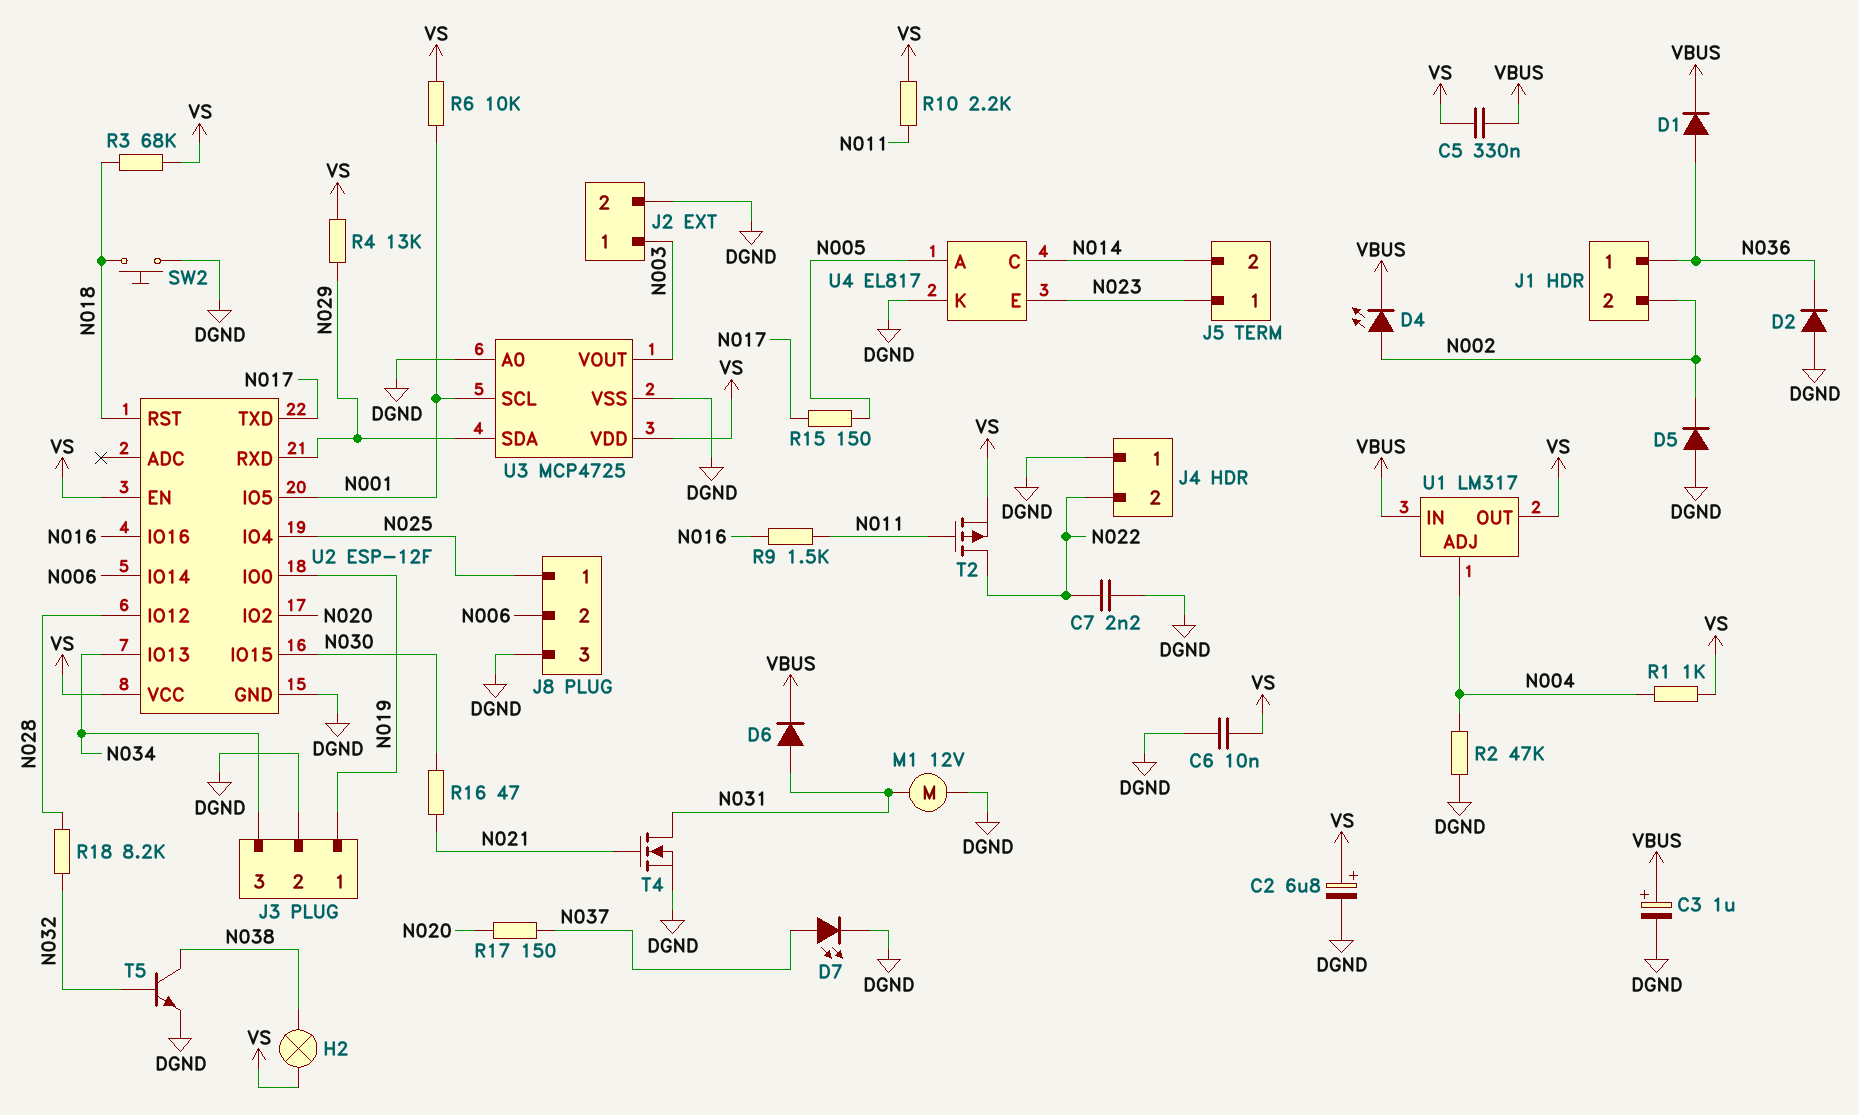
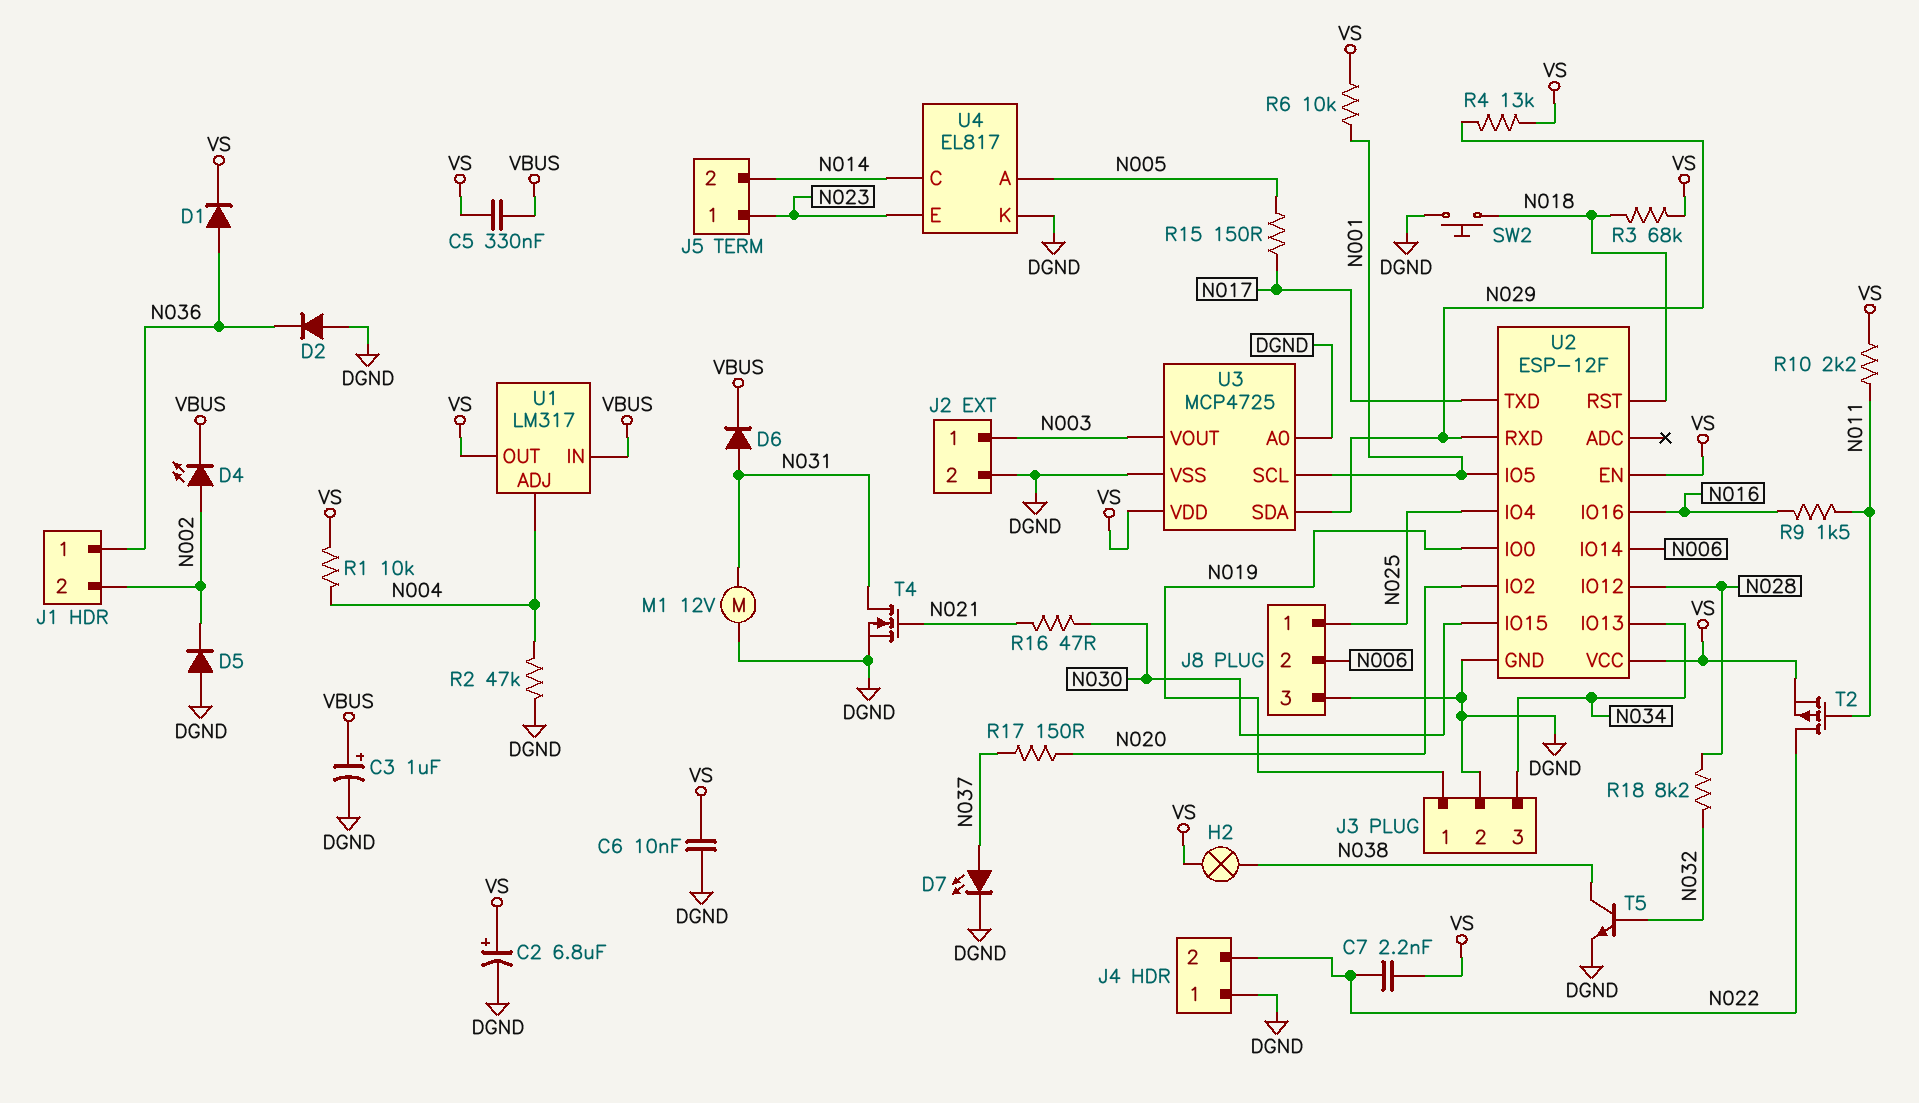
C7: 2.2nF (DGND, N022) -> 2.2nF (N022, VS)
D1: diode (A N036, K VBUS) -> diode (A N036, K VS)
R1: 1k (N004, VS) -> 10k (N004, VS)

